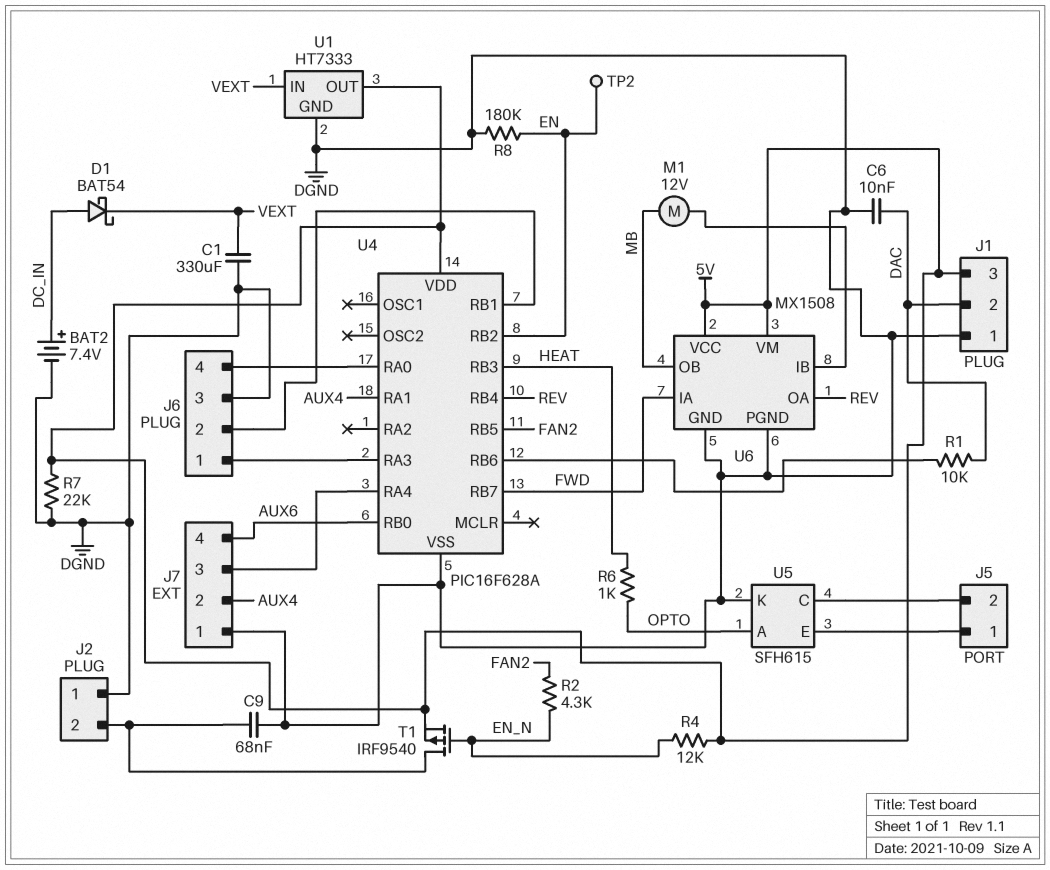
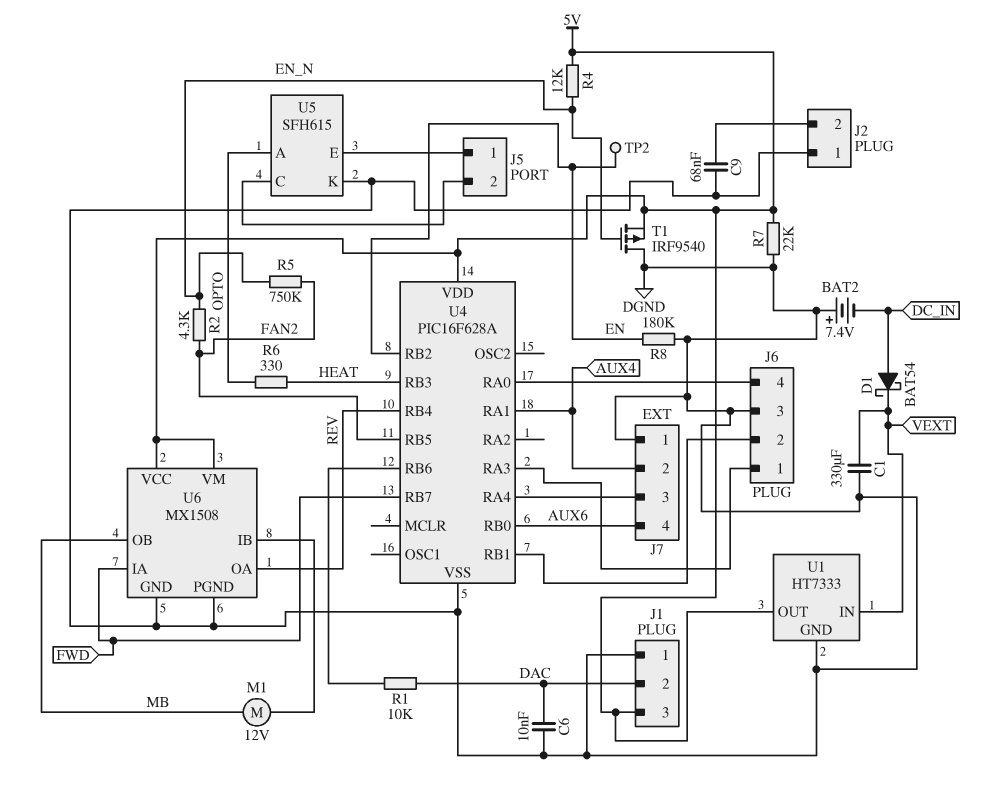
BAT2: 7.4V (plus DC_IN, minus DGND) -> 7.4V (plus DGND, minus DC_IN)
R5: none -> 750k (EN_N, FAN2)
R6: 1k (HEAT, OPTO) -> 330 (HEAT, OPTO)
T1: PMOS IRF9540 (G EN_N, D J2/2, S 5V) -> PMOS IRF9540 (G EN_N, D DGND, S 5V)

